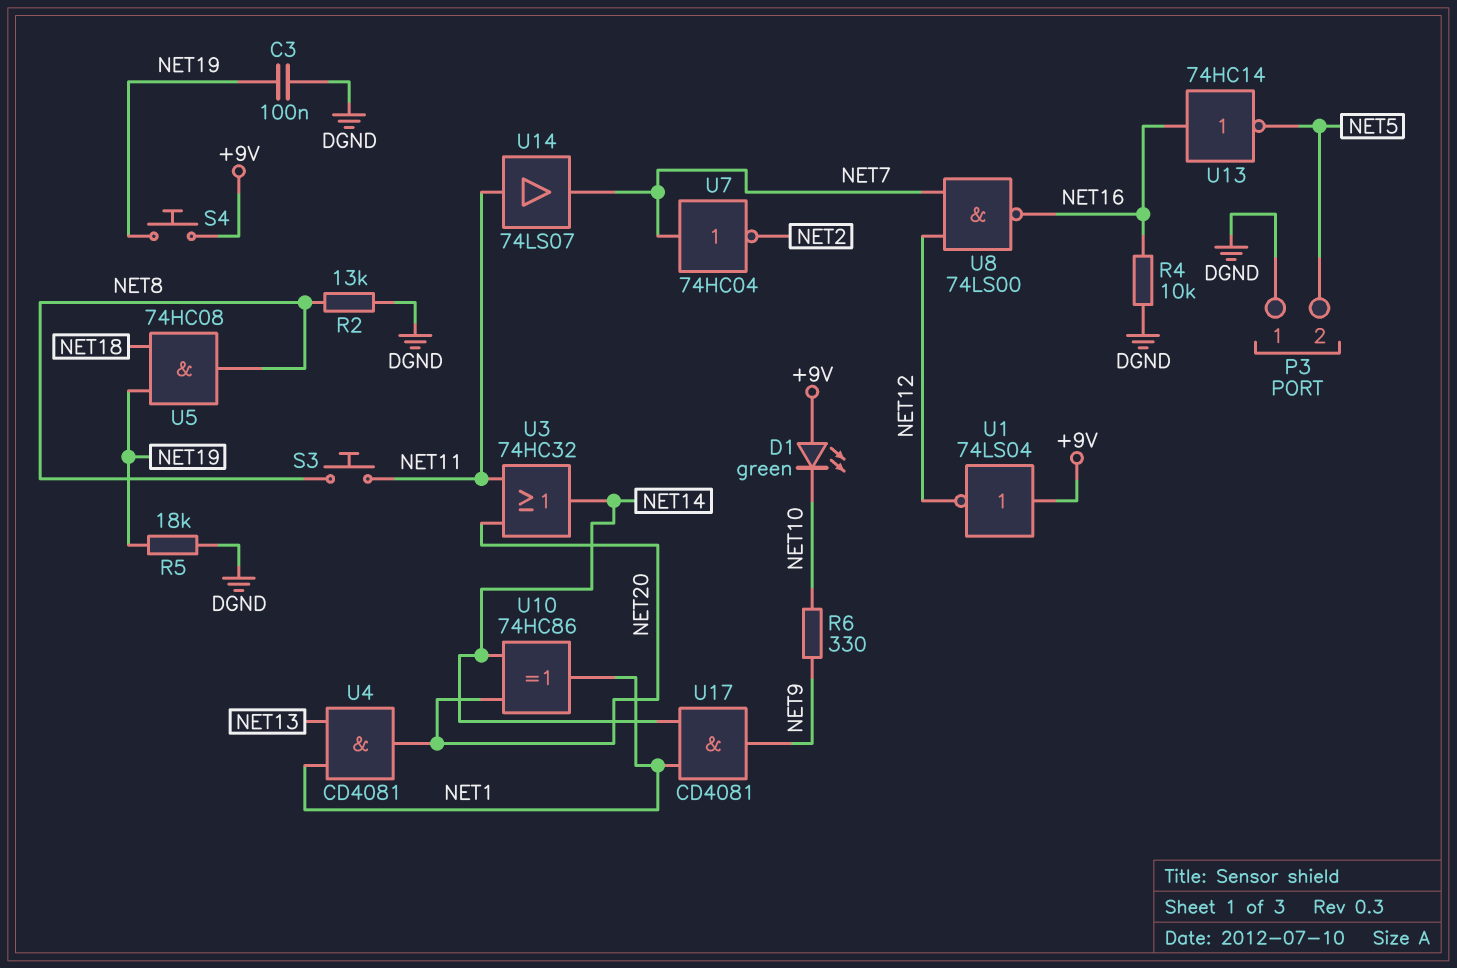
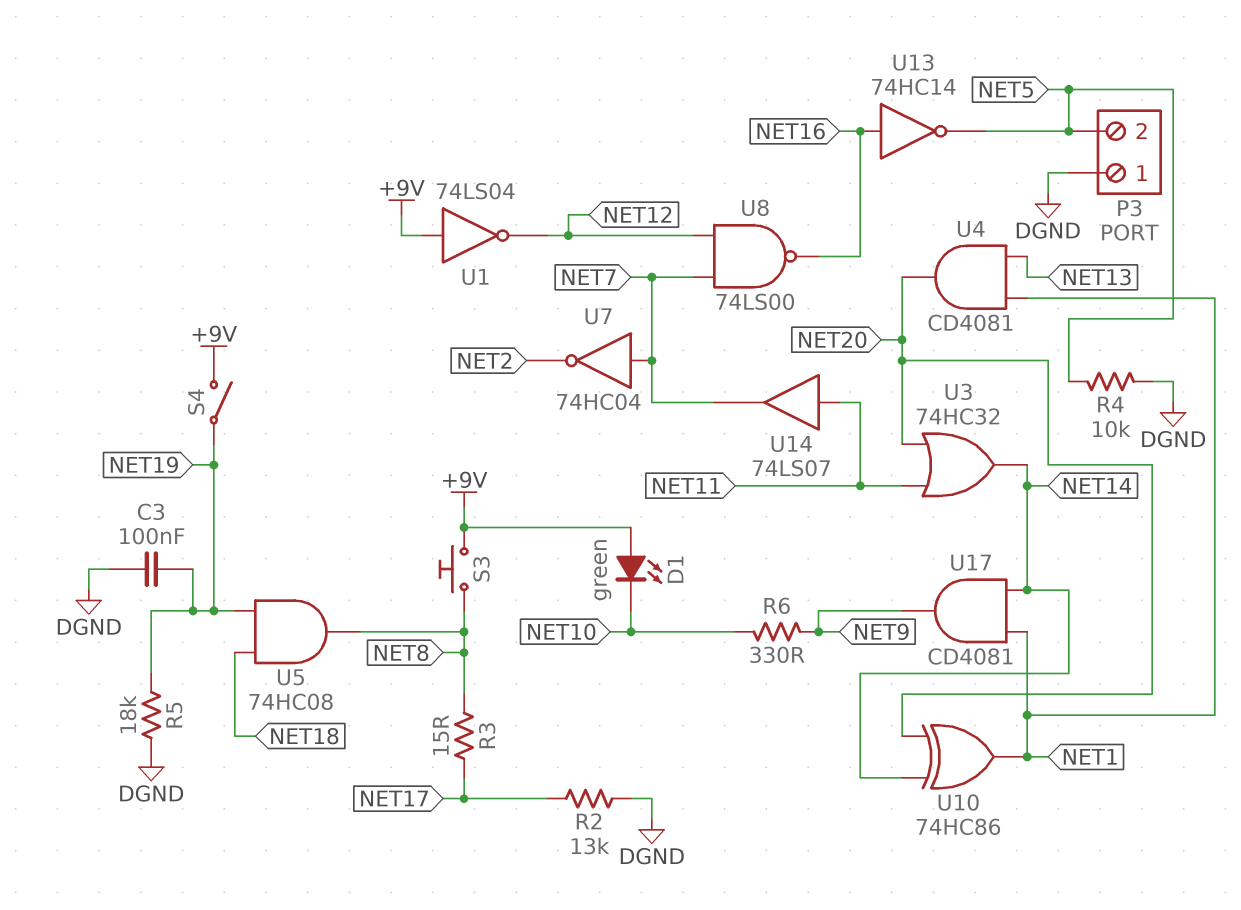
R2: 13k (DGND, NET8) -> 13k (DGND, NET17)
R3: none -> 15 (NET8, NET17)
R4: 10k (DGND, NET16) -> 10k (DGND, NET5)
S3: button (NET8, NET11) -> button (+9V, NET8)
S4: button (+9V, NET19) -> switch (+9V, NET19)

